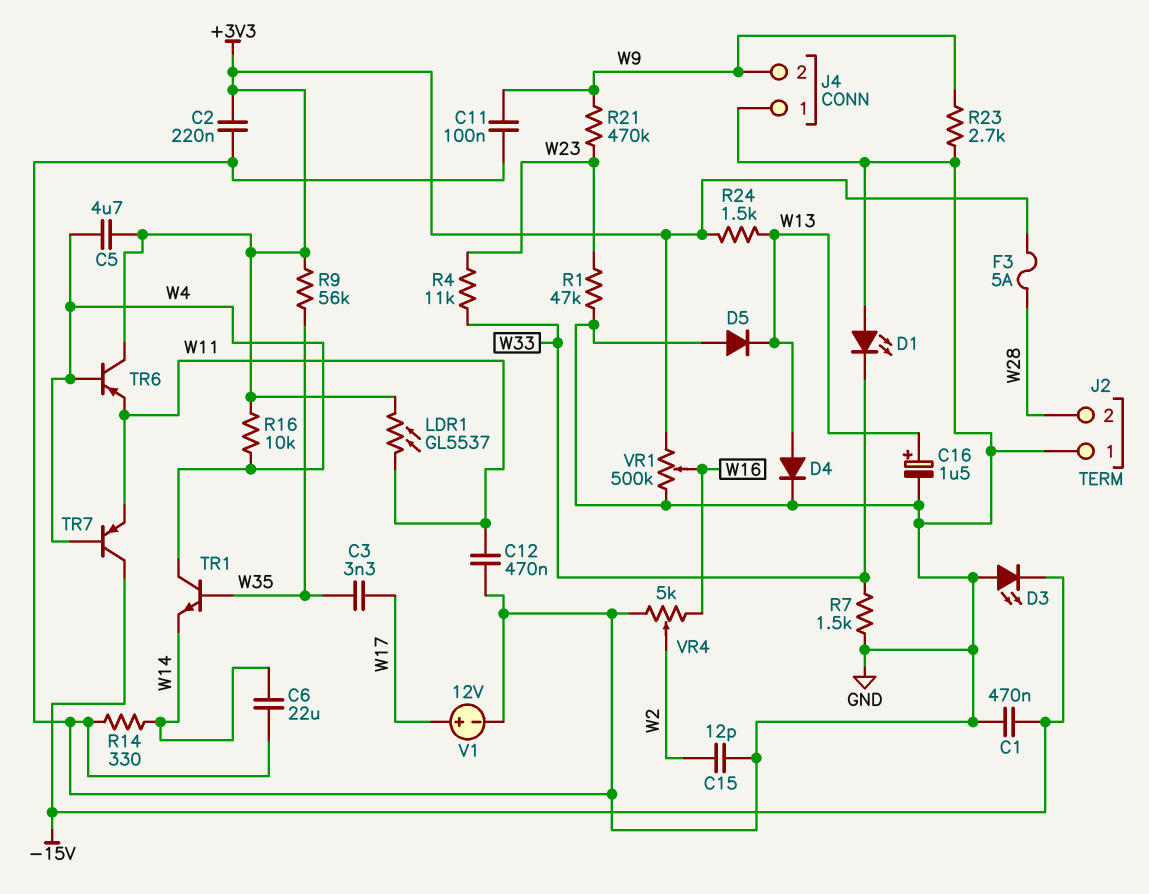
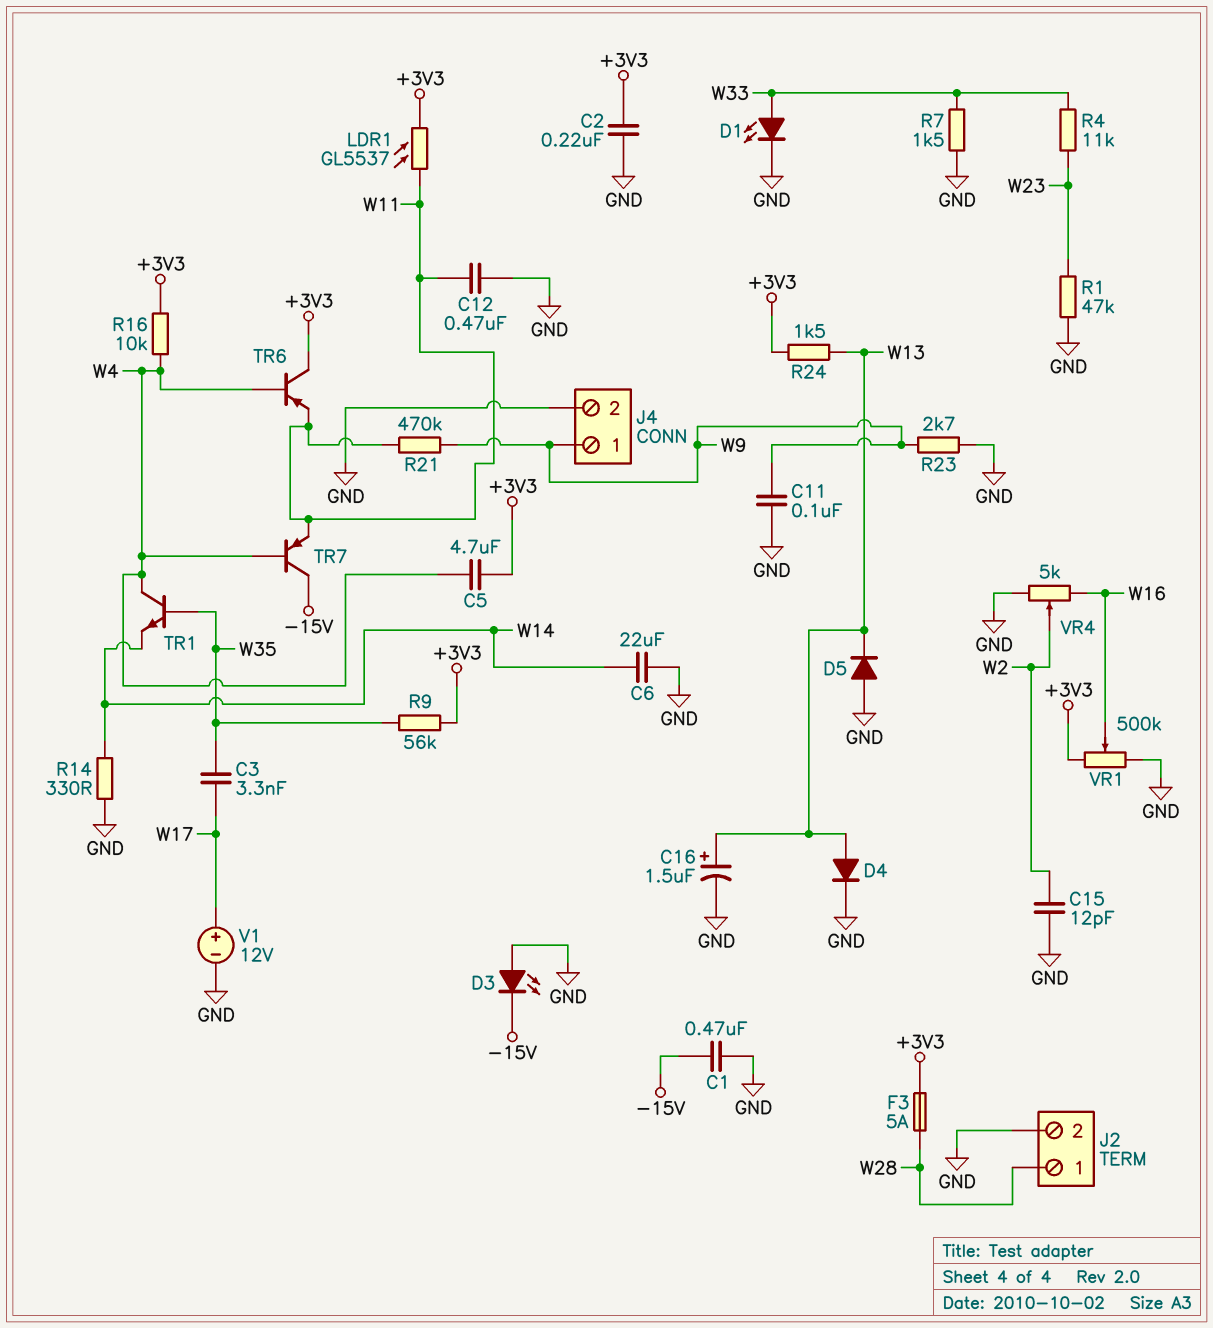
D1: LED (A GND, K W33) -> LED (A W33, K GND)
J2 pin 1: GND -> W28
J2 pin 2: W28 -> GND
J4 pin 1: GND -> W9
J4 pin 2: W9 -> GND
R21: 470k (W9, W23) -> 470k (W9, W11)

